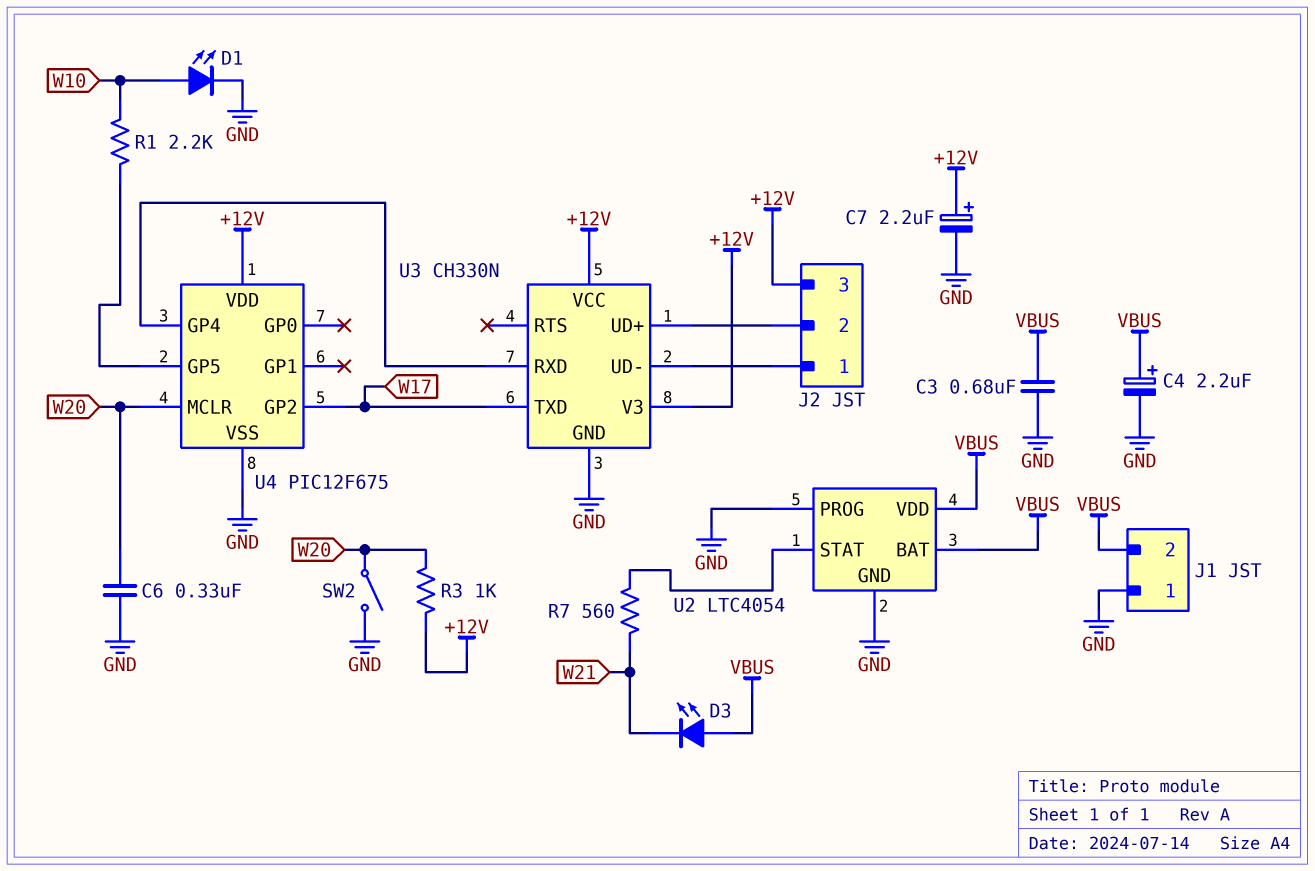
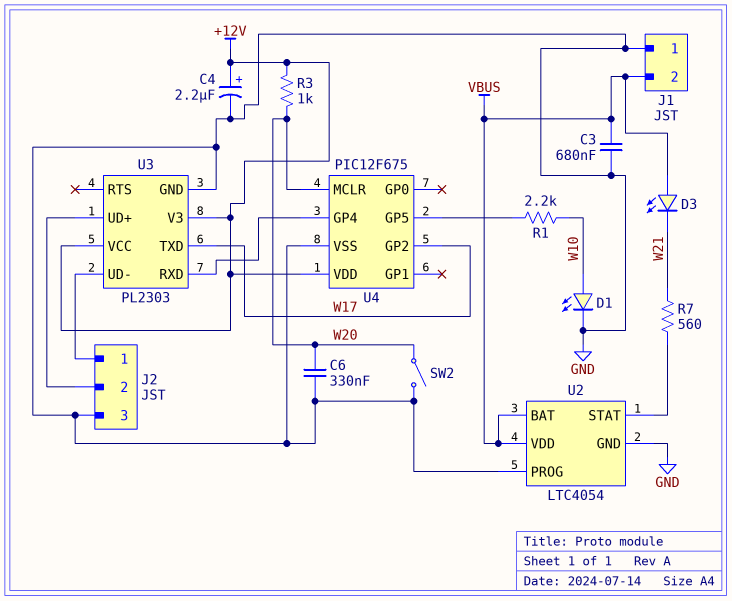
C4: 2.2uF (plus VBUS, minus GND) -> 2.2uF (plus +12V, minus GND)
C7: 2.2uF (plus +12V, minus GND) -> none
J2 pin 3: +12V -> GND
U3: CH330N -> PL2303

